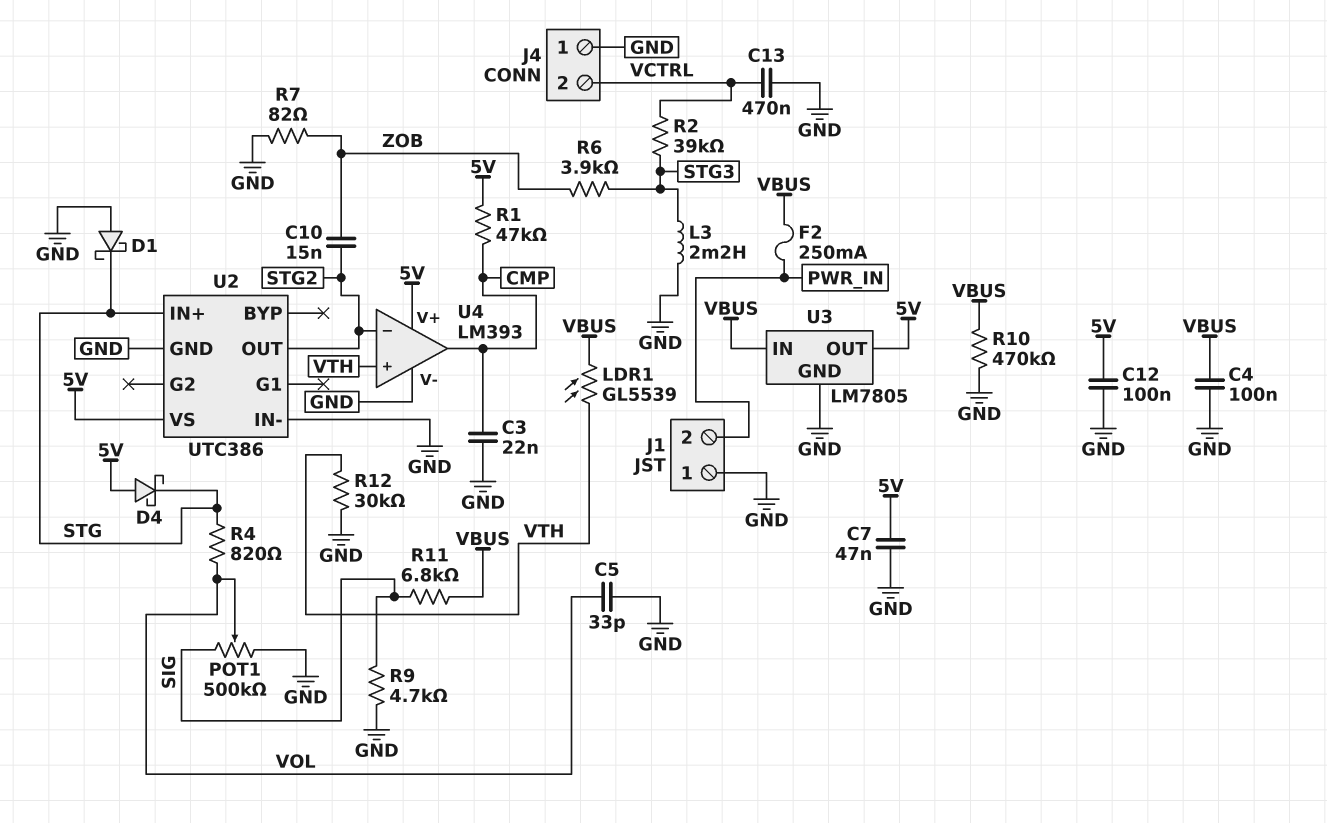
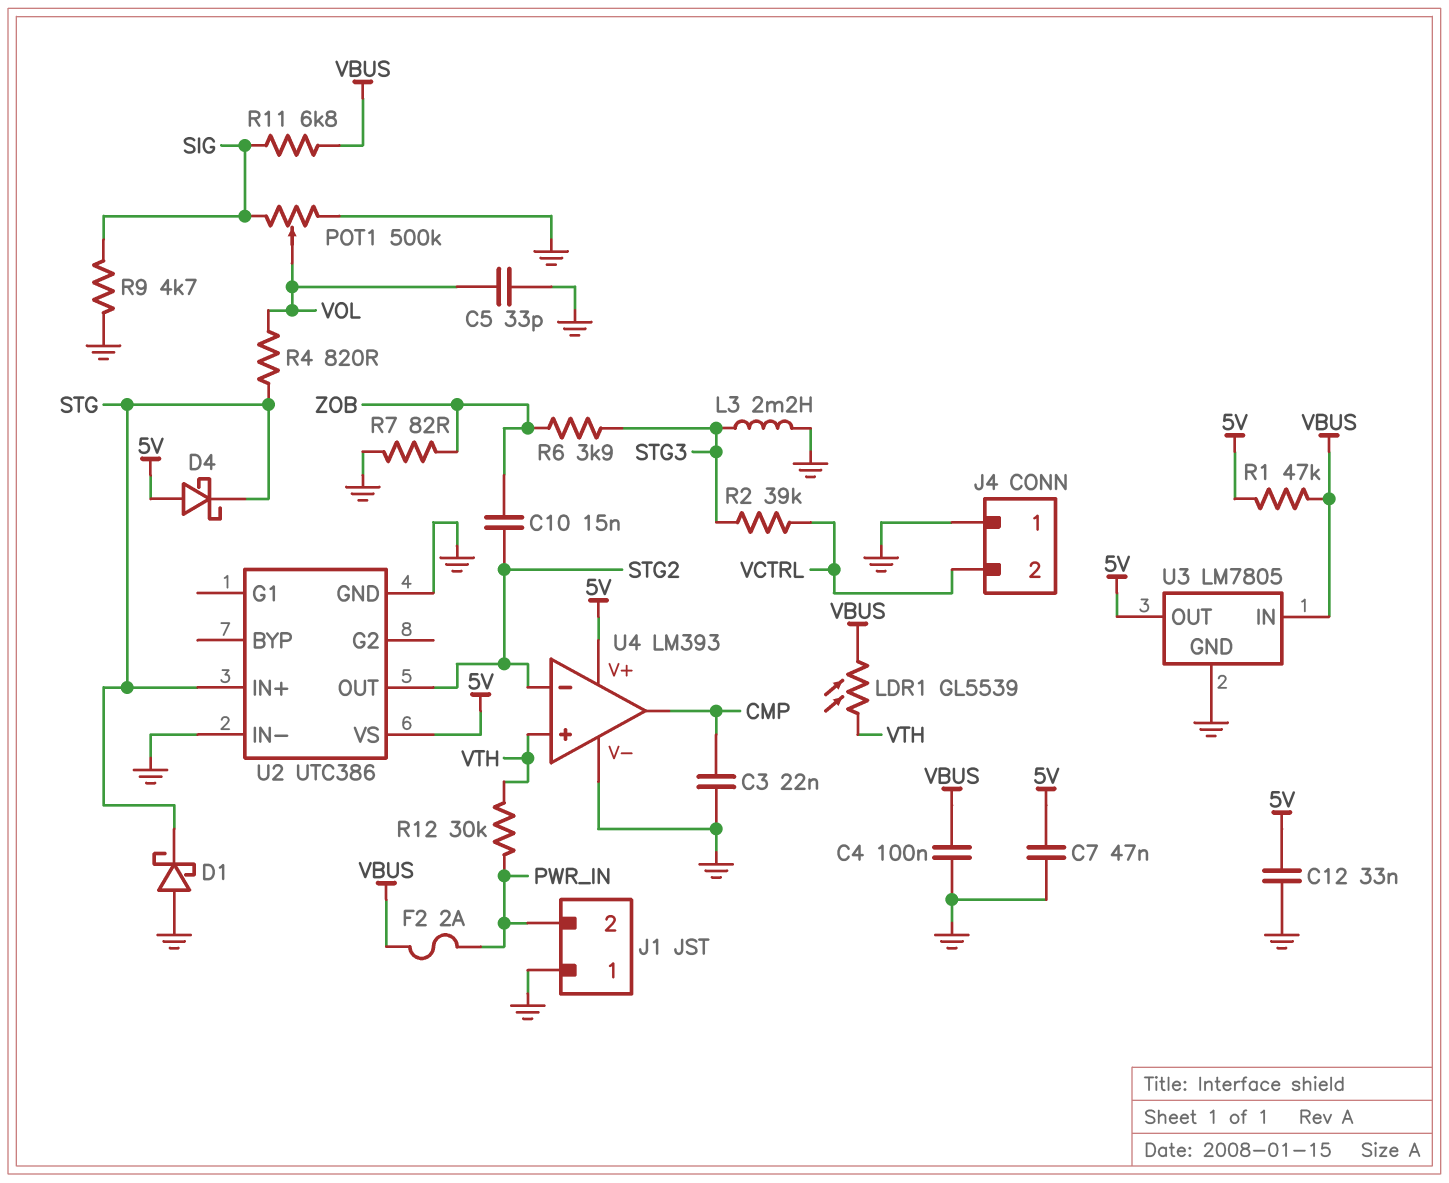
C12: 100nF (5V, GND) -> 33nF (5V, GND)
C13: 470nF (GND, VCTRL) -> none
F2: 250mA (PWR_IN, VBUS) -> 2A (PWR_IN, VBUS)
R1: 47k (5V, CMP) -> 47k (5V, VBUS)
R10: 470k (GND, VBUS) -> none
R12: 30k (GND, VTH) -> 30k (PWR_IN, VTH)

